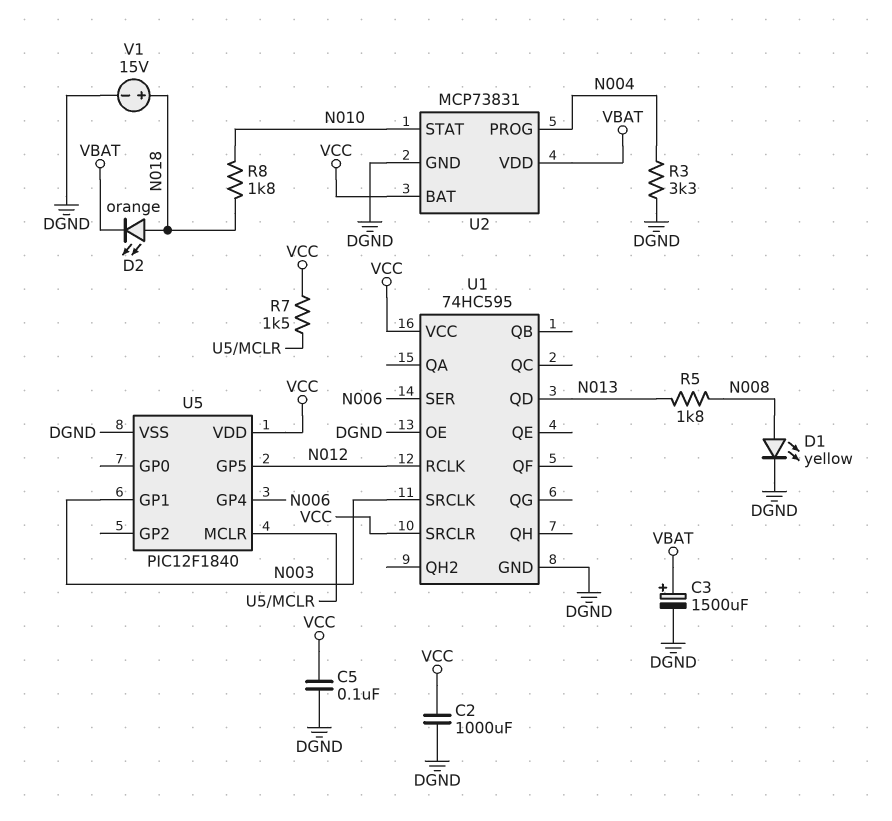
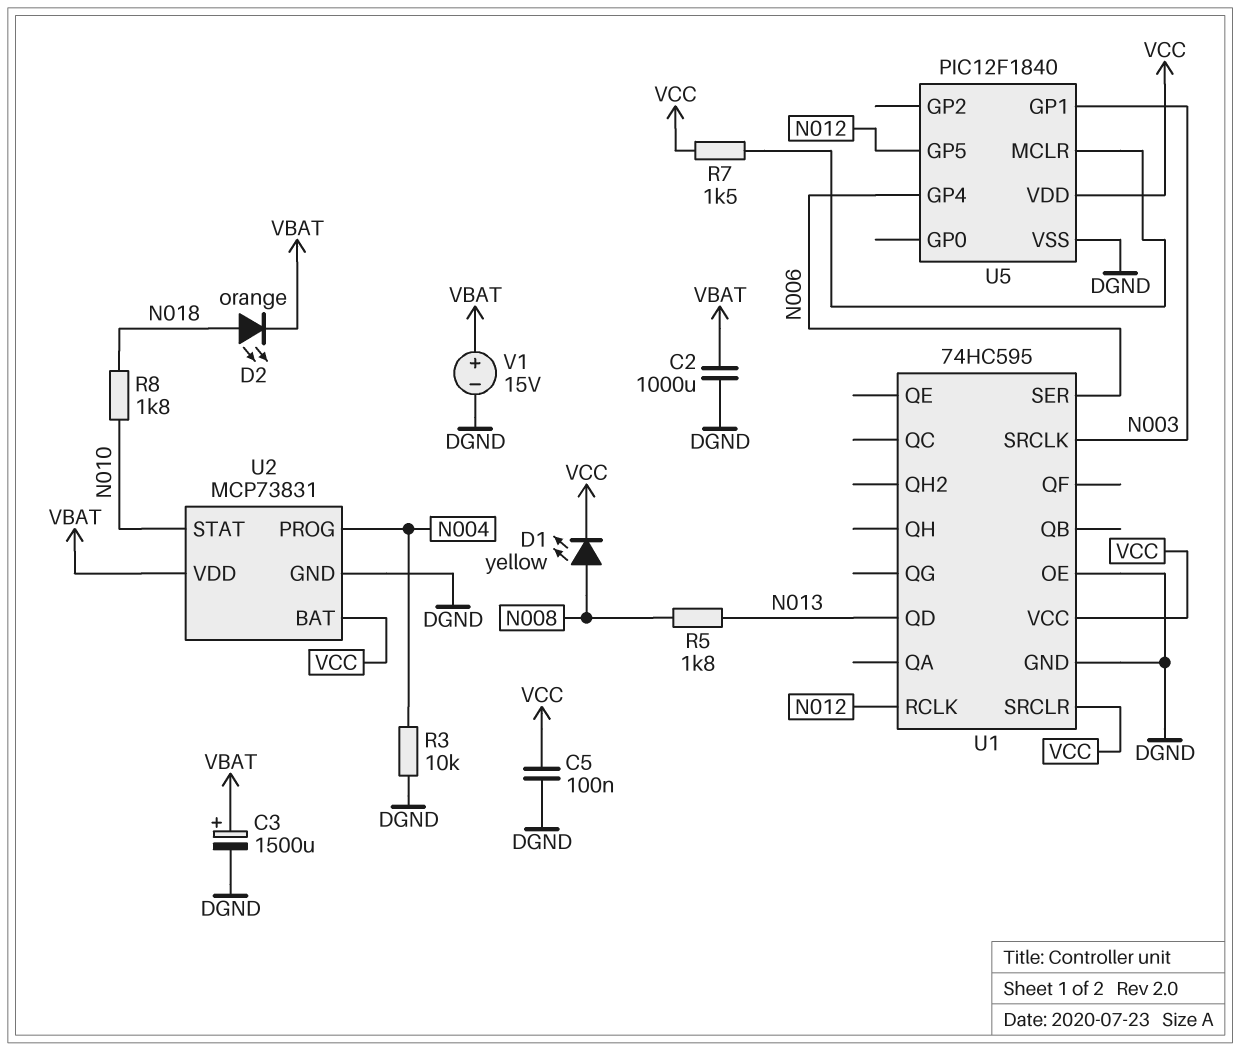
C2: 1000uF (DGND, VCC) -> 1000uF (DGND, VBAT)
D1: LED yellow (A N008, K DGND) -> LED yellow (A N008, K VCC)
R3: 3.3k (DGND, N004) -> 10k (DGND, N004)
V1: 15V (plus N018, minus DGND) -> 15V (plus VBAT, minus DGND)

